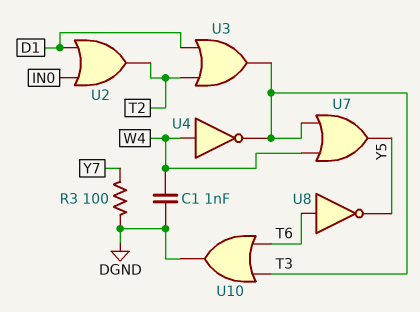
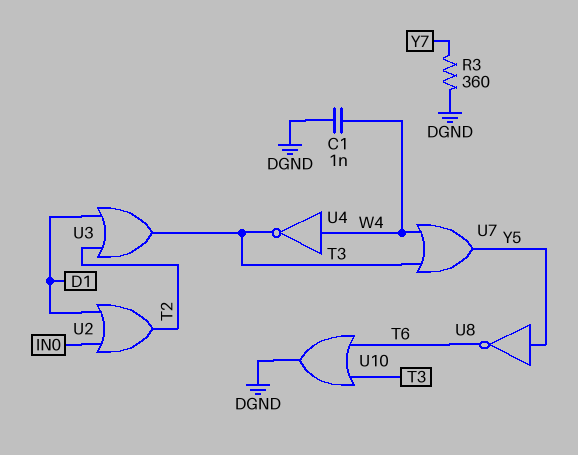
R3: 100 (DGND, Y7) -> 360 (DGND, Y7)
U8: NOT (in T6, out Y5) -> NOT (in Y5, out T6)

